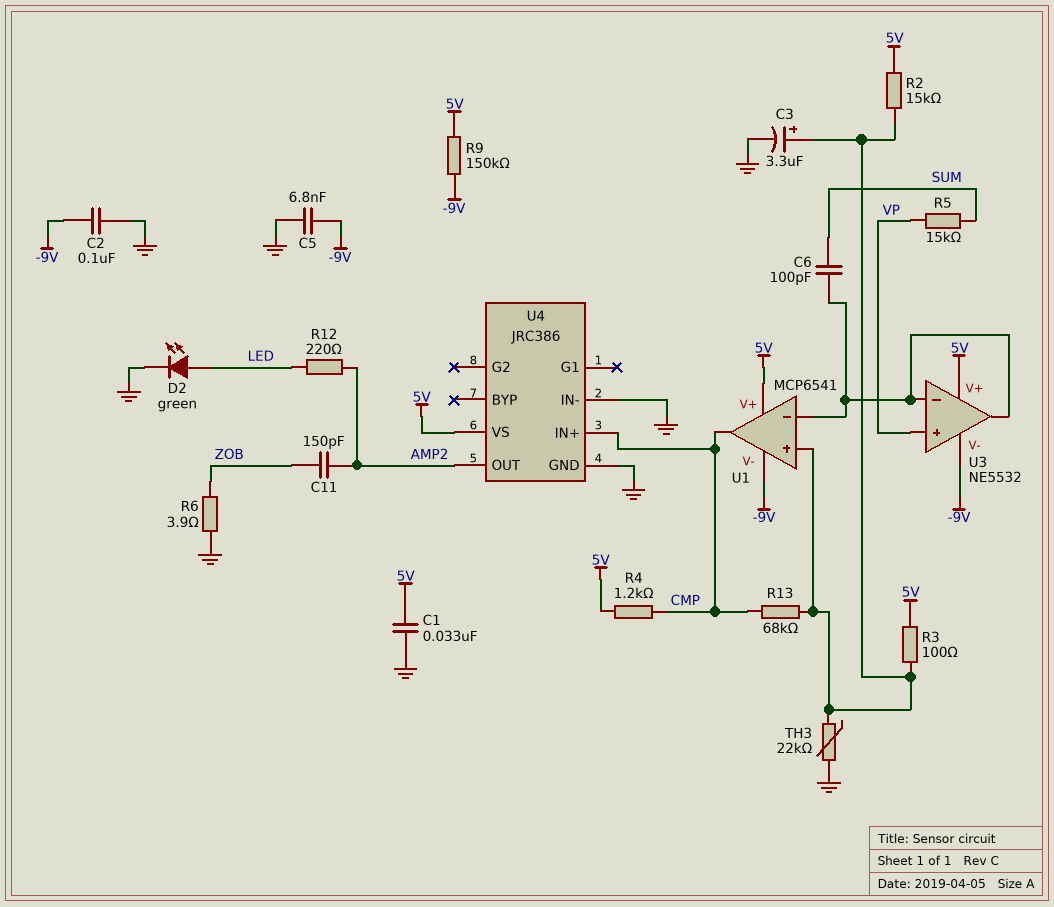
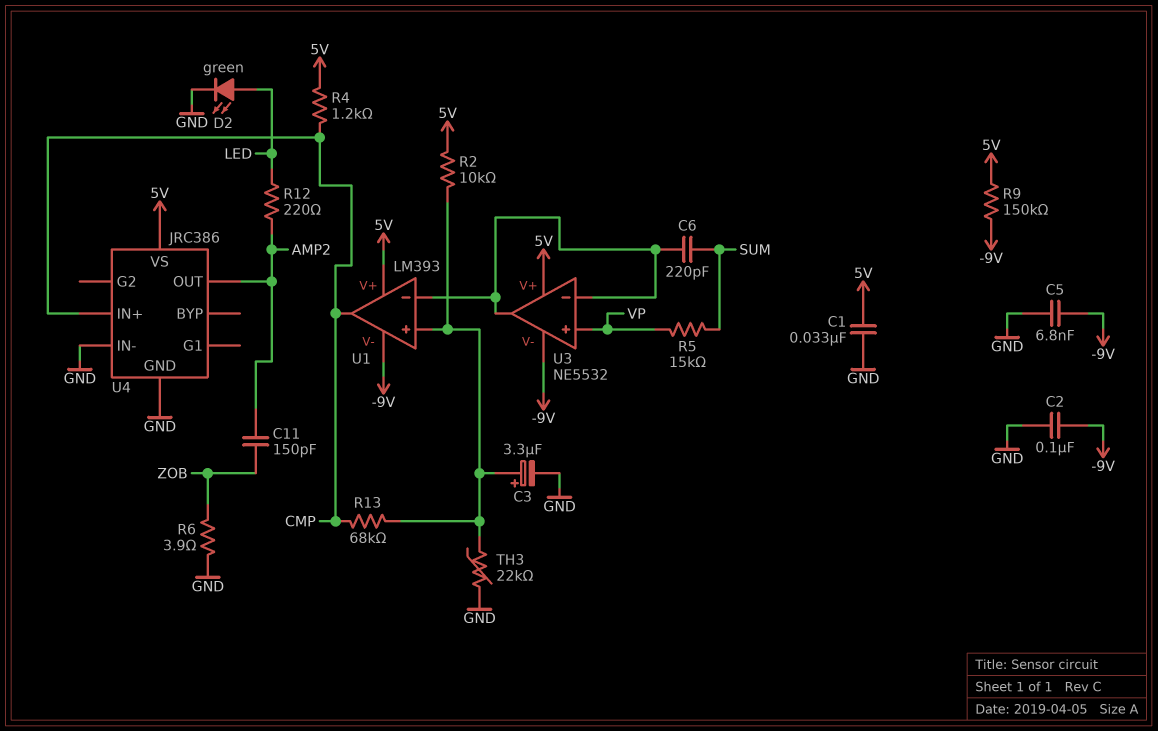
C6: 100pF (SUM, U1/in-) -> 220pF (SUM, U1/in-)
R2: 15k (5V, U1/in+) -> 10k (5V, U1/in+)
R3: 100 (5V, U1/in+) -> none
U1: MCP6541 -> LM393

